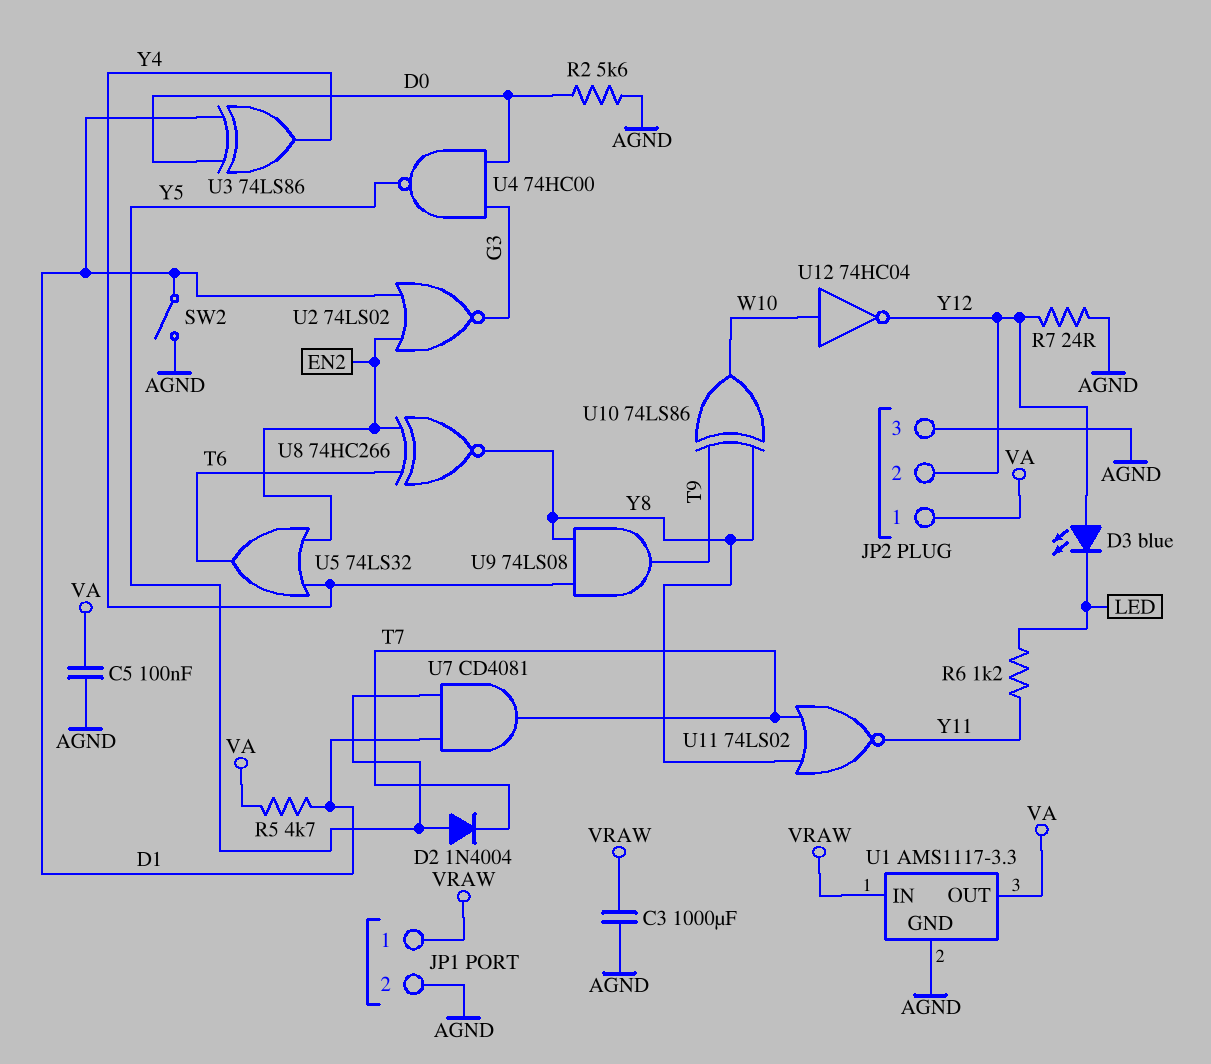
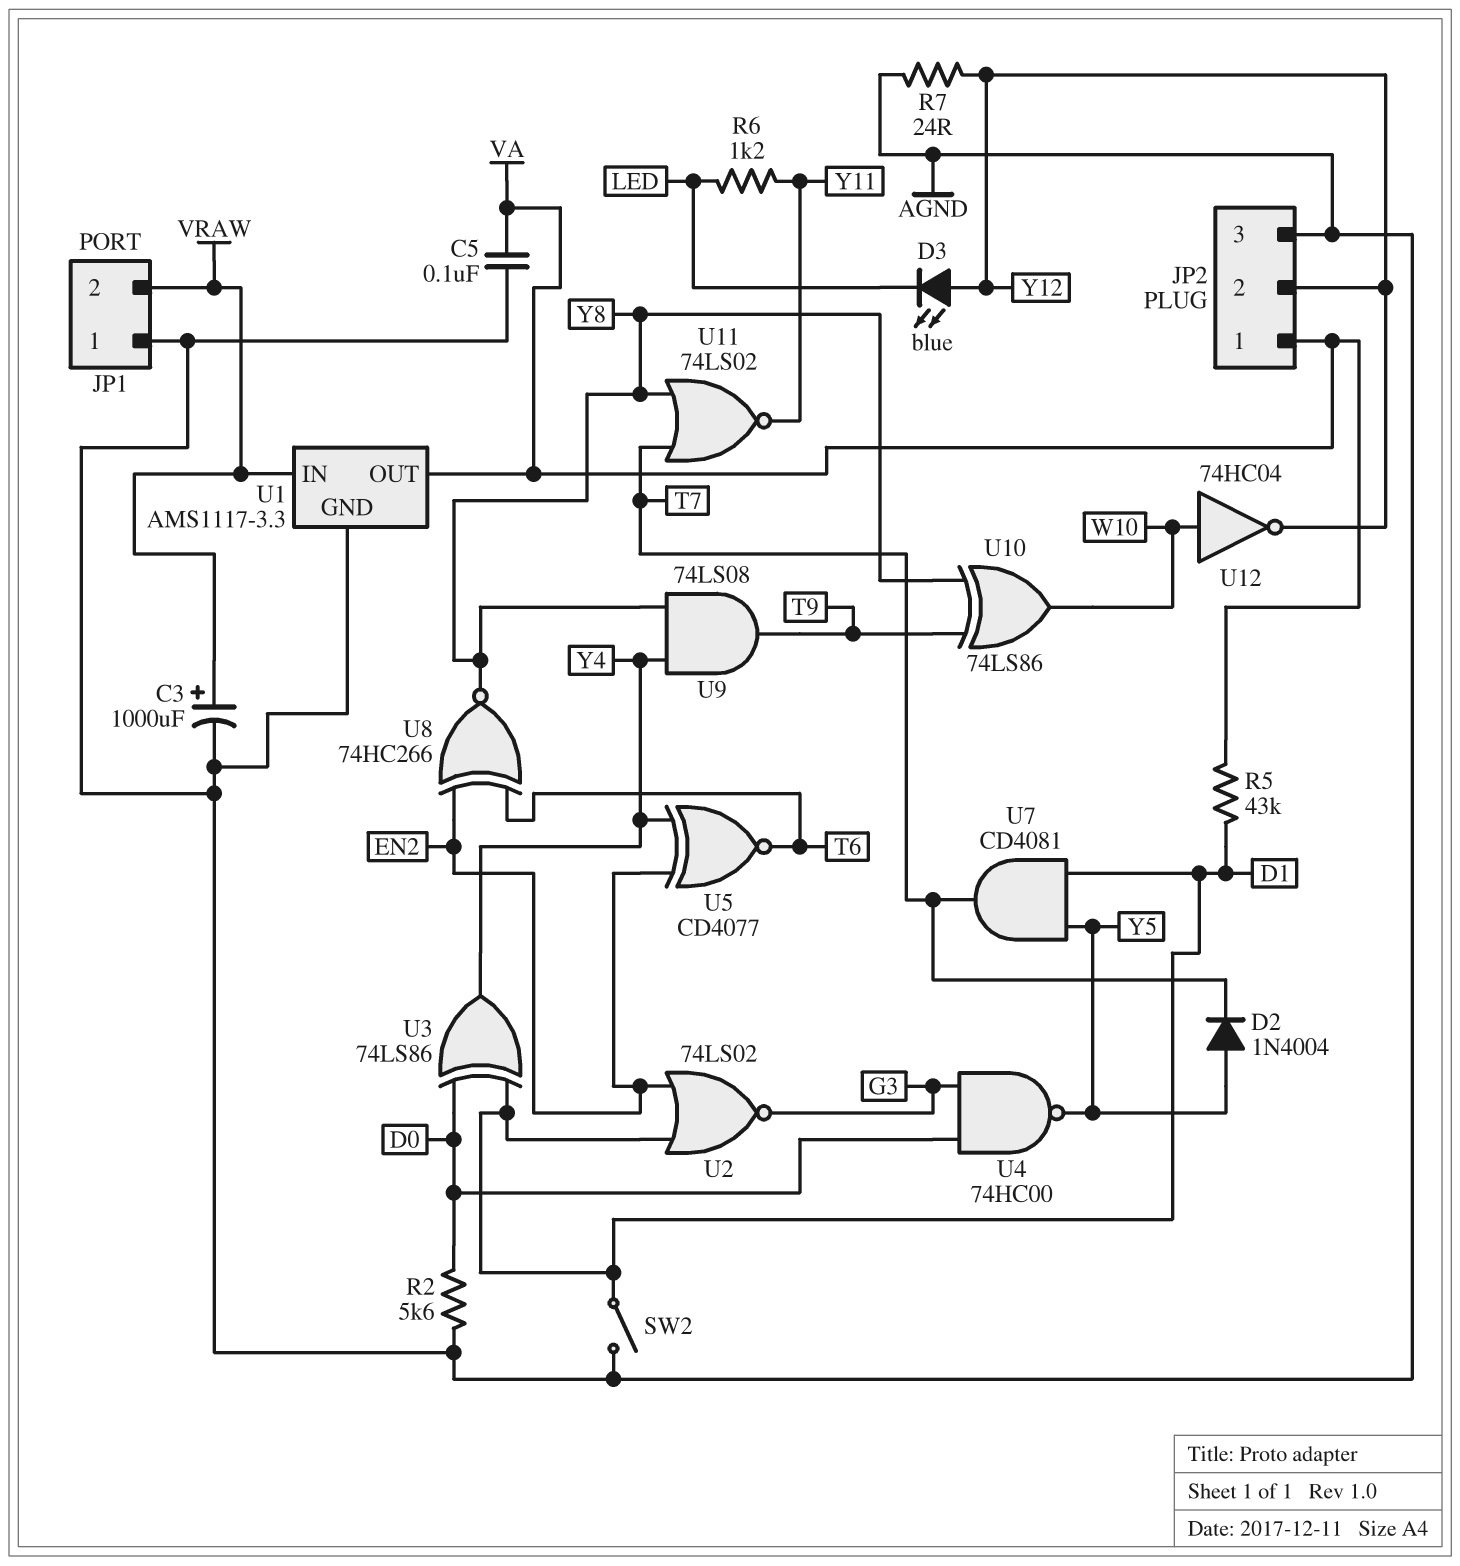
C3: 1000uF (AGND, VRAW) -> 1000uF (plus VRAW, minus AGND)
JP1 pin 1: VRAW -> AGND
JP1 pin 2: AGND -> VRAW
R5: 4.7k (D1, VA) -> 43k (D1, VA)
U5: OR 74LS32 (in EN2, in Y4, out T6) -> XNOR CD4077 (in EN2, in Y4, out T6)

